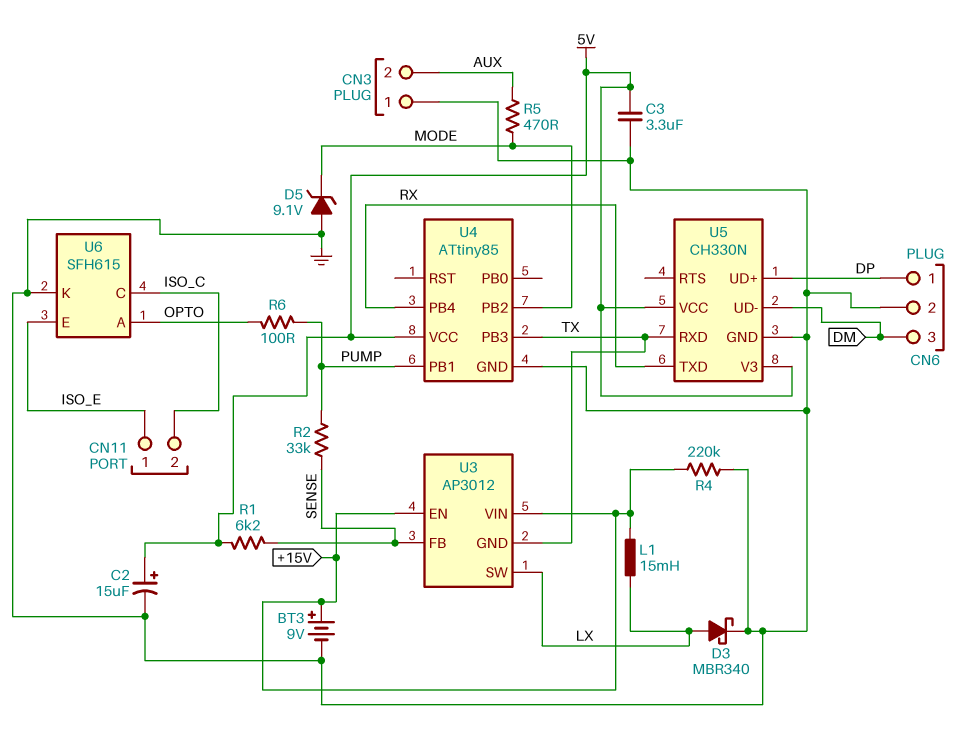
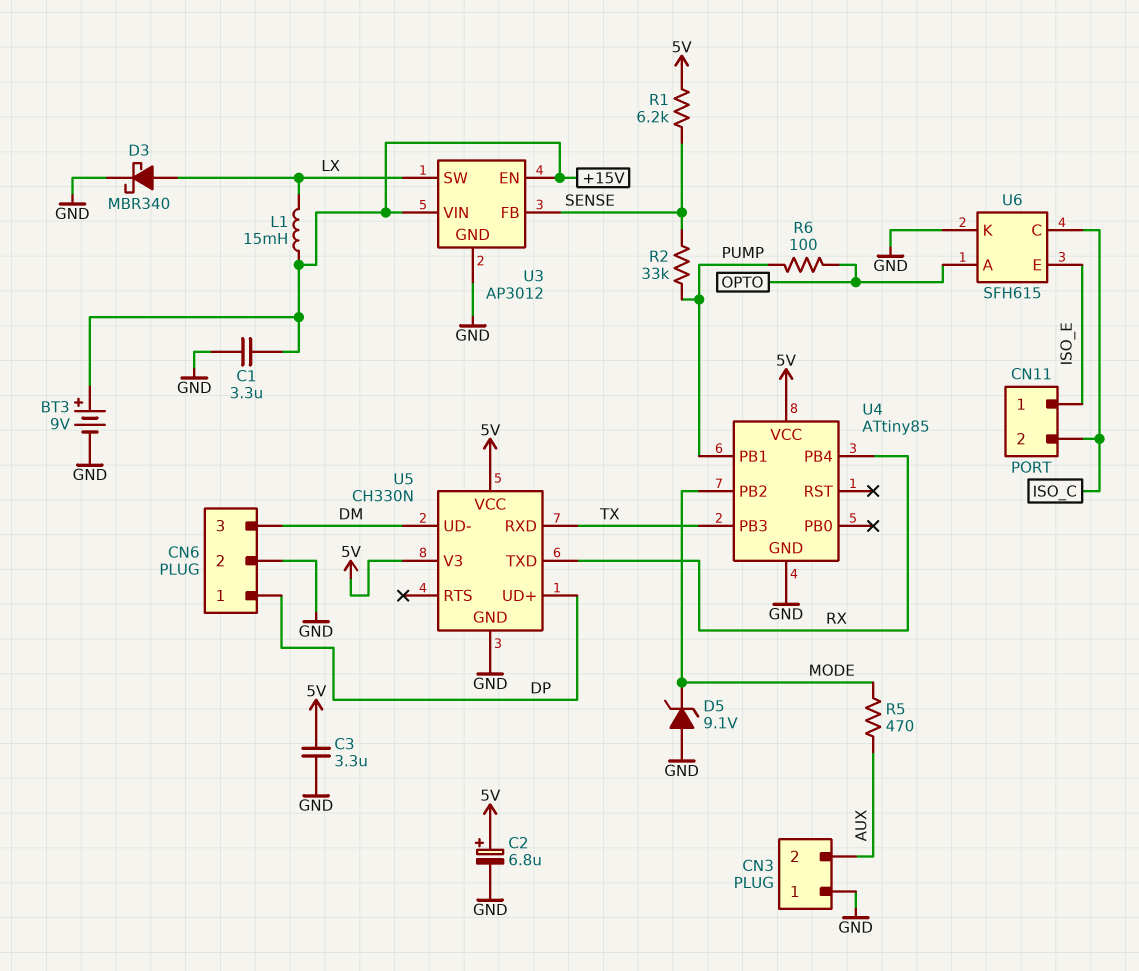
C1: none -> 3.3uF (+15V, GND)
C2: 15uF (plus 5V, minus GND) -> 6.8uF (plus 5V, minus GND)
R4: 220k (+15V, GND) -> none
U3 pin GND: TX -> GND

